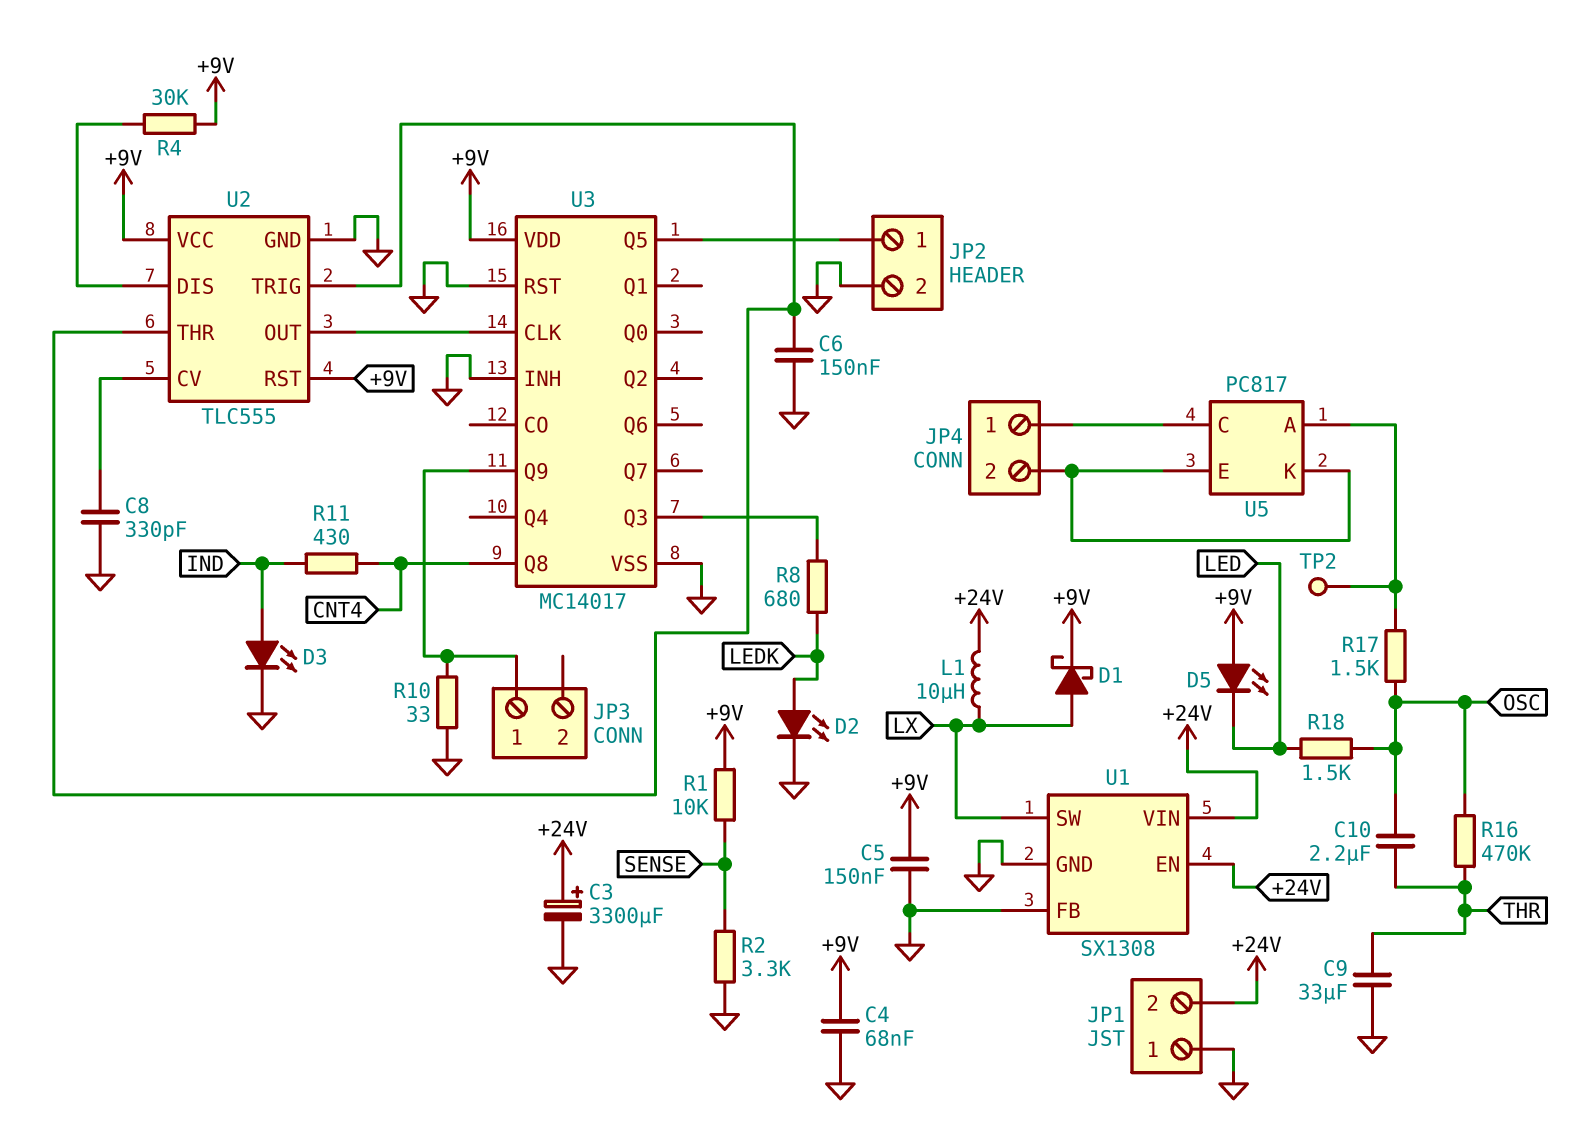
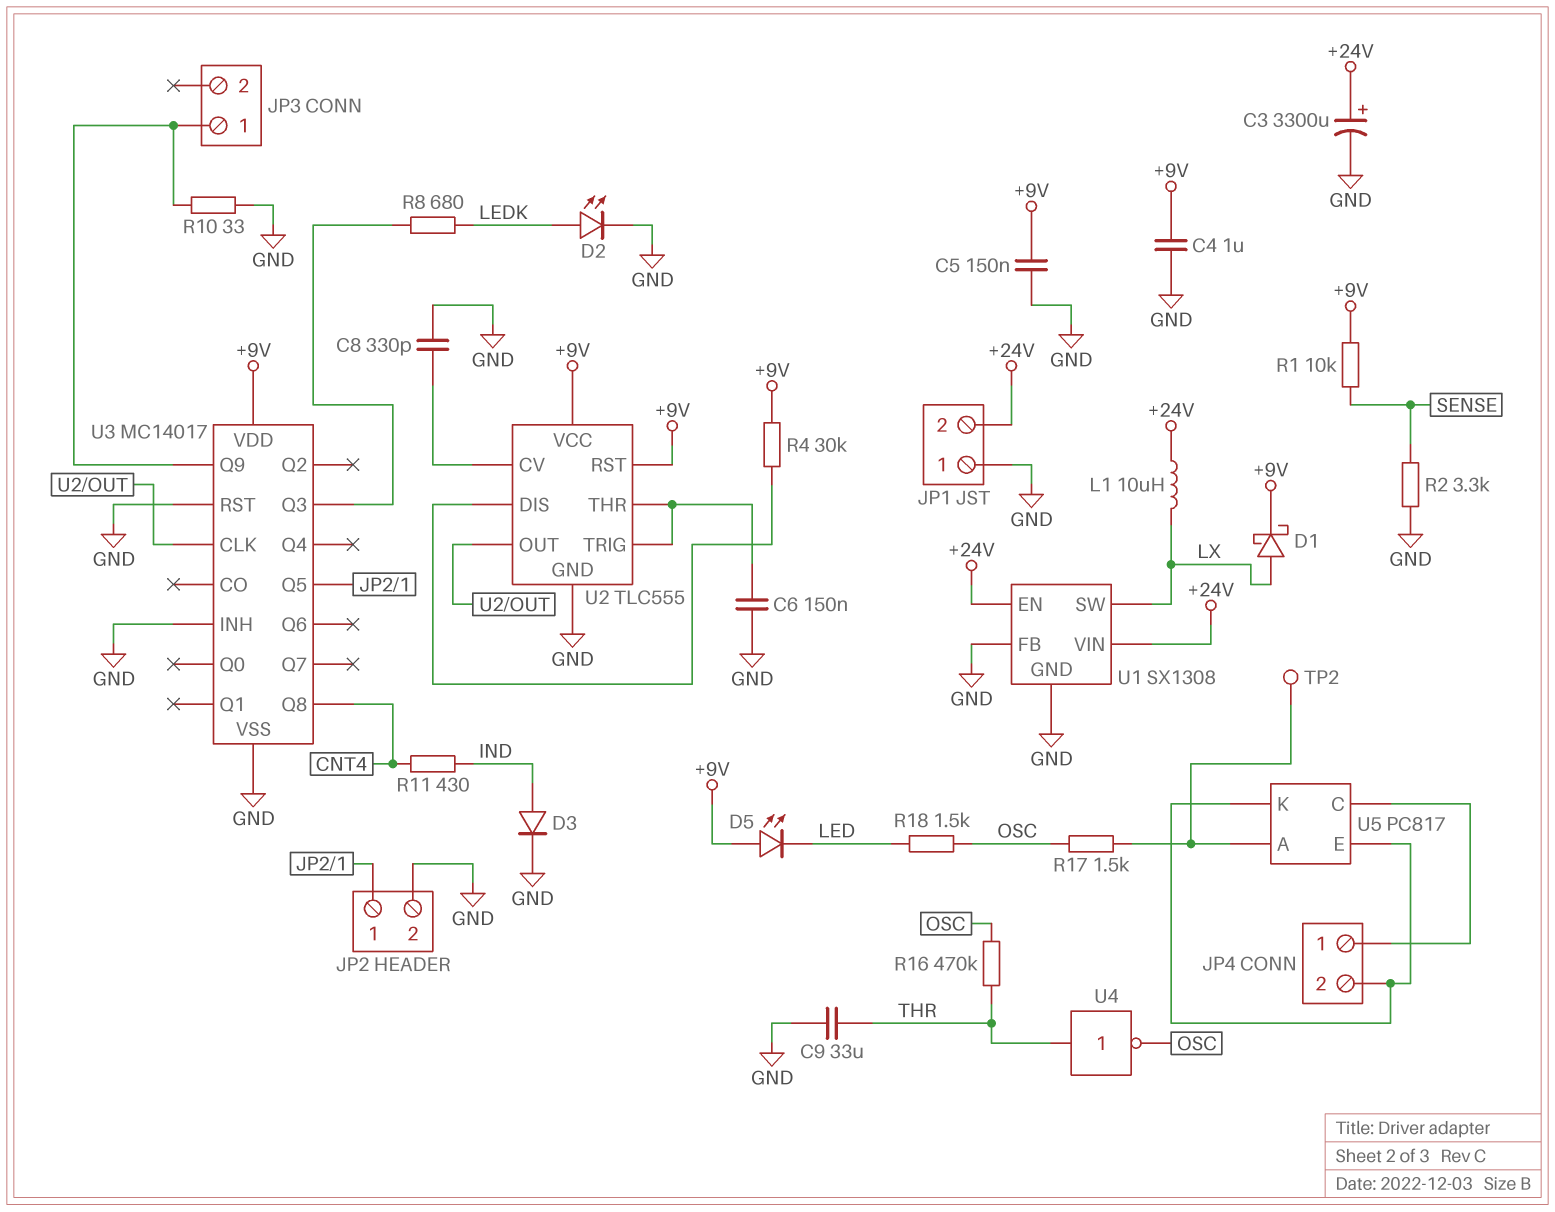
C4: 68nF (+9V, GND) -> 1uF (+9V, GND)
C10: 2.2uF (OSC, THR) -> none
D3: LED (A IND, K GND) -> diode (A IND, K GND)
U4: none -> NOT (in THR, out OSC)

